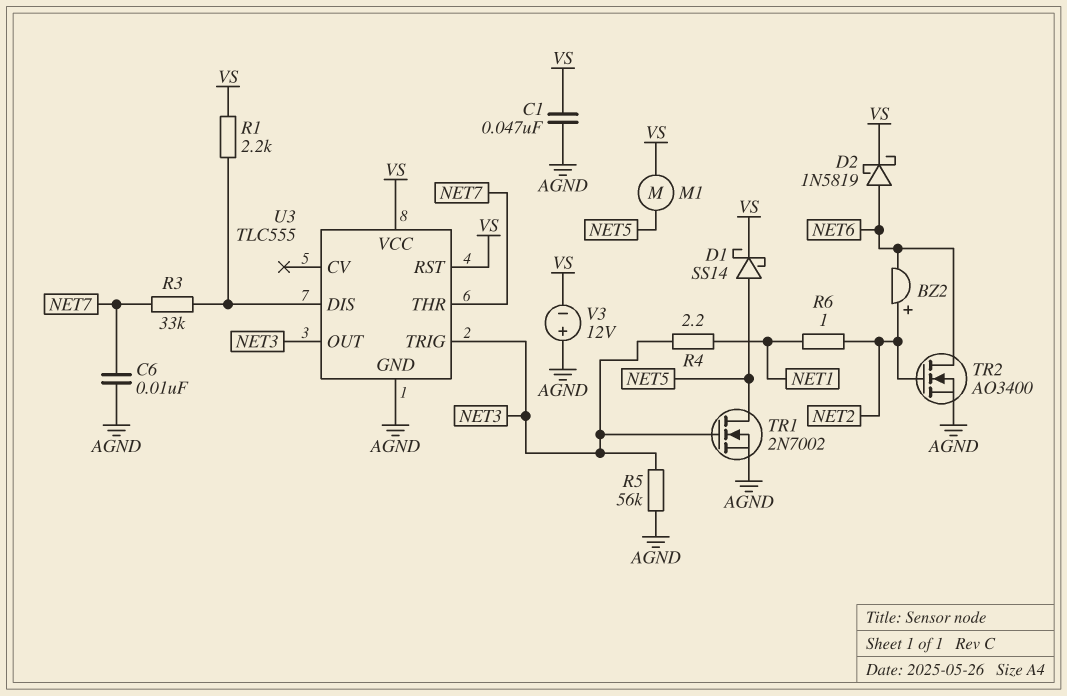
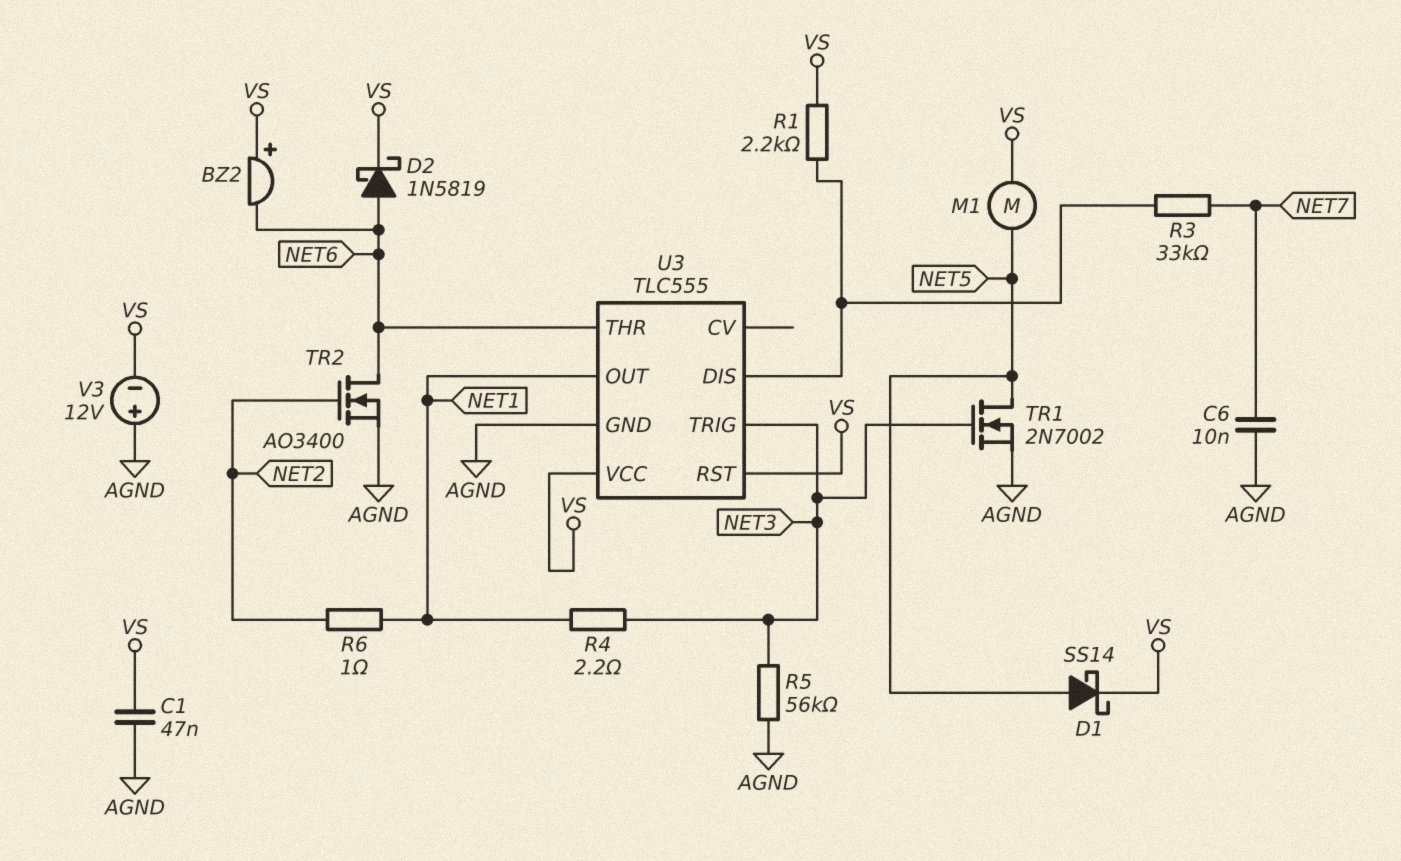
BZ2: buzzer (plus NET2, minus NET6) -> buzzer (plus VS, minus NET6)
U3 pin OUT: NET3 -> NET1
U3 pin THR: NET7 -> NET6

